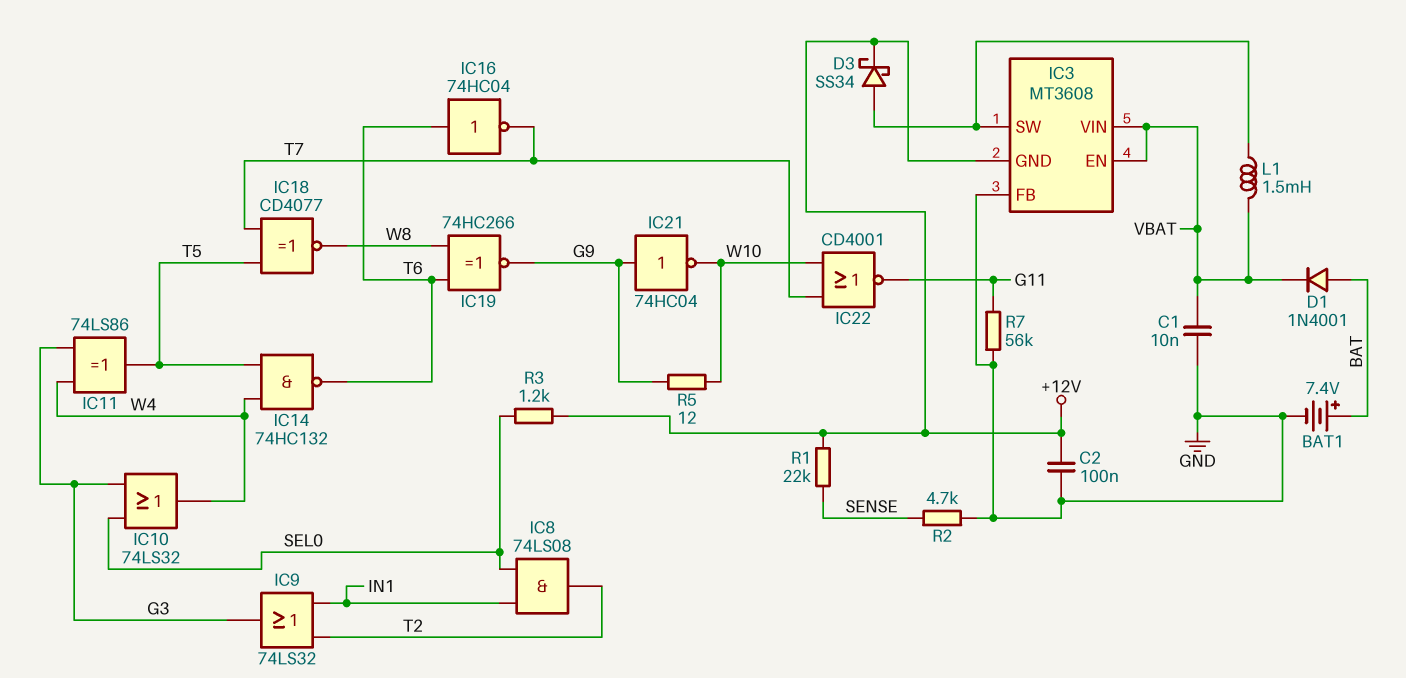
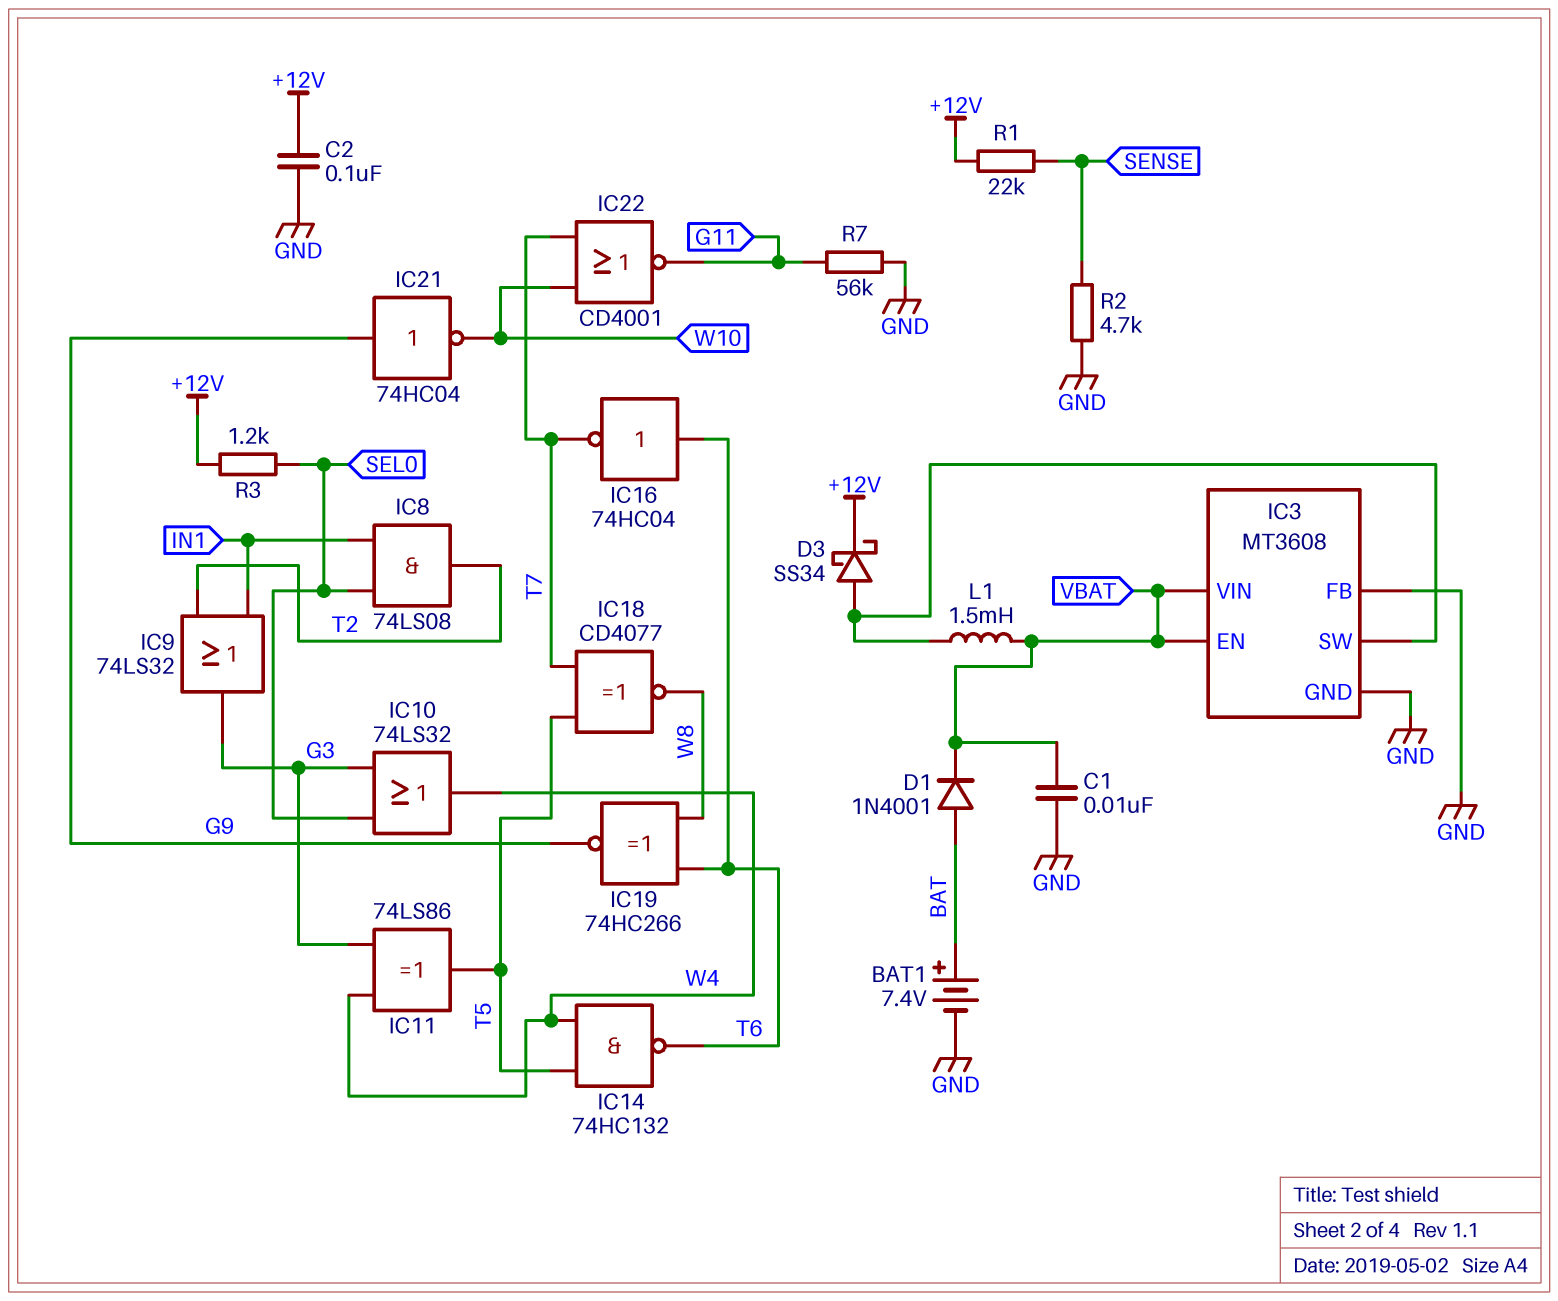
IC3 pin GND: +12V -> GND
R5: 12 (G9, W10) -> none

